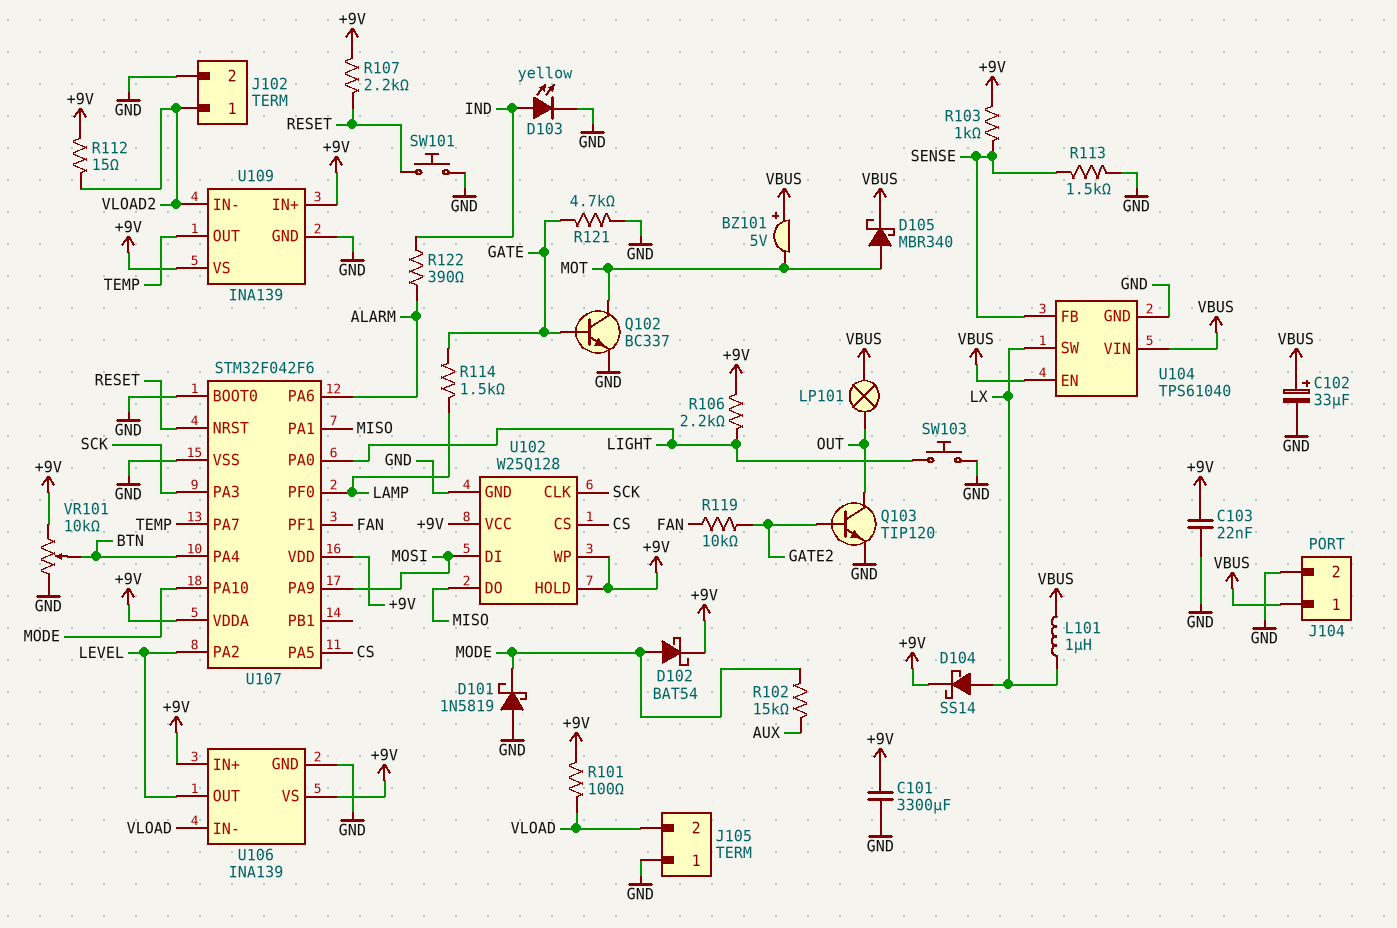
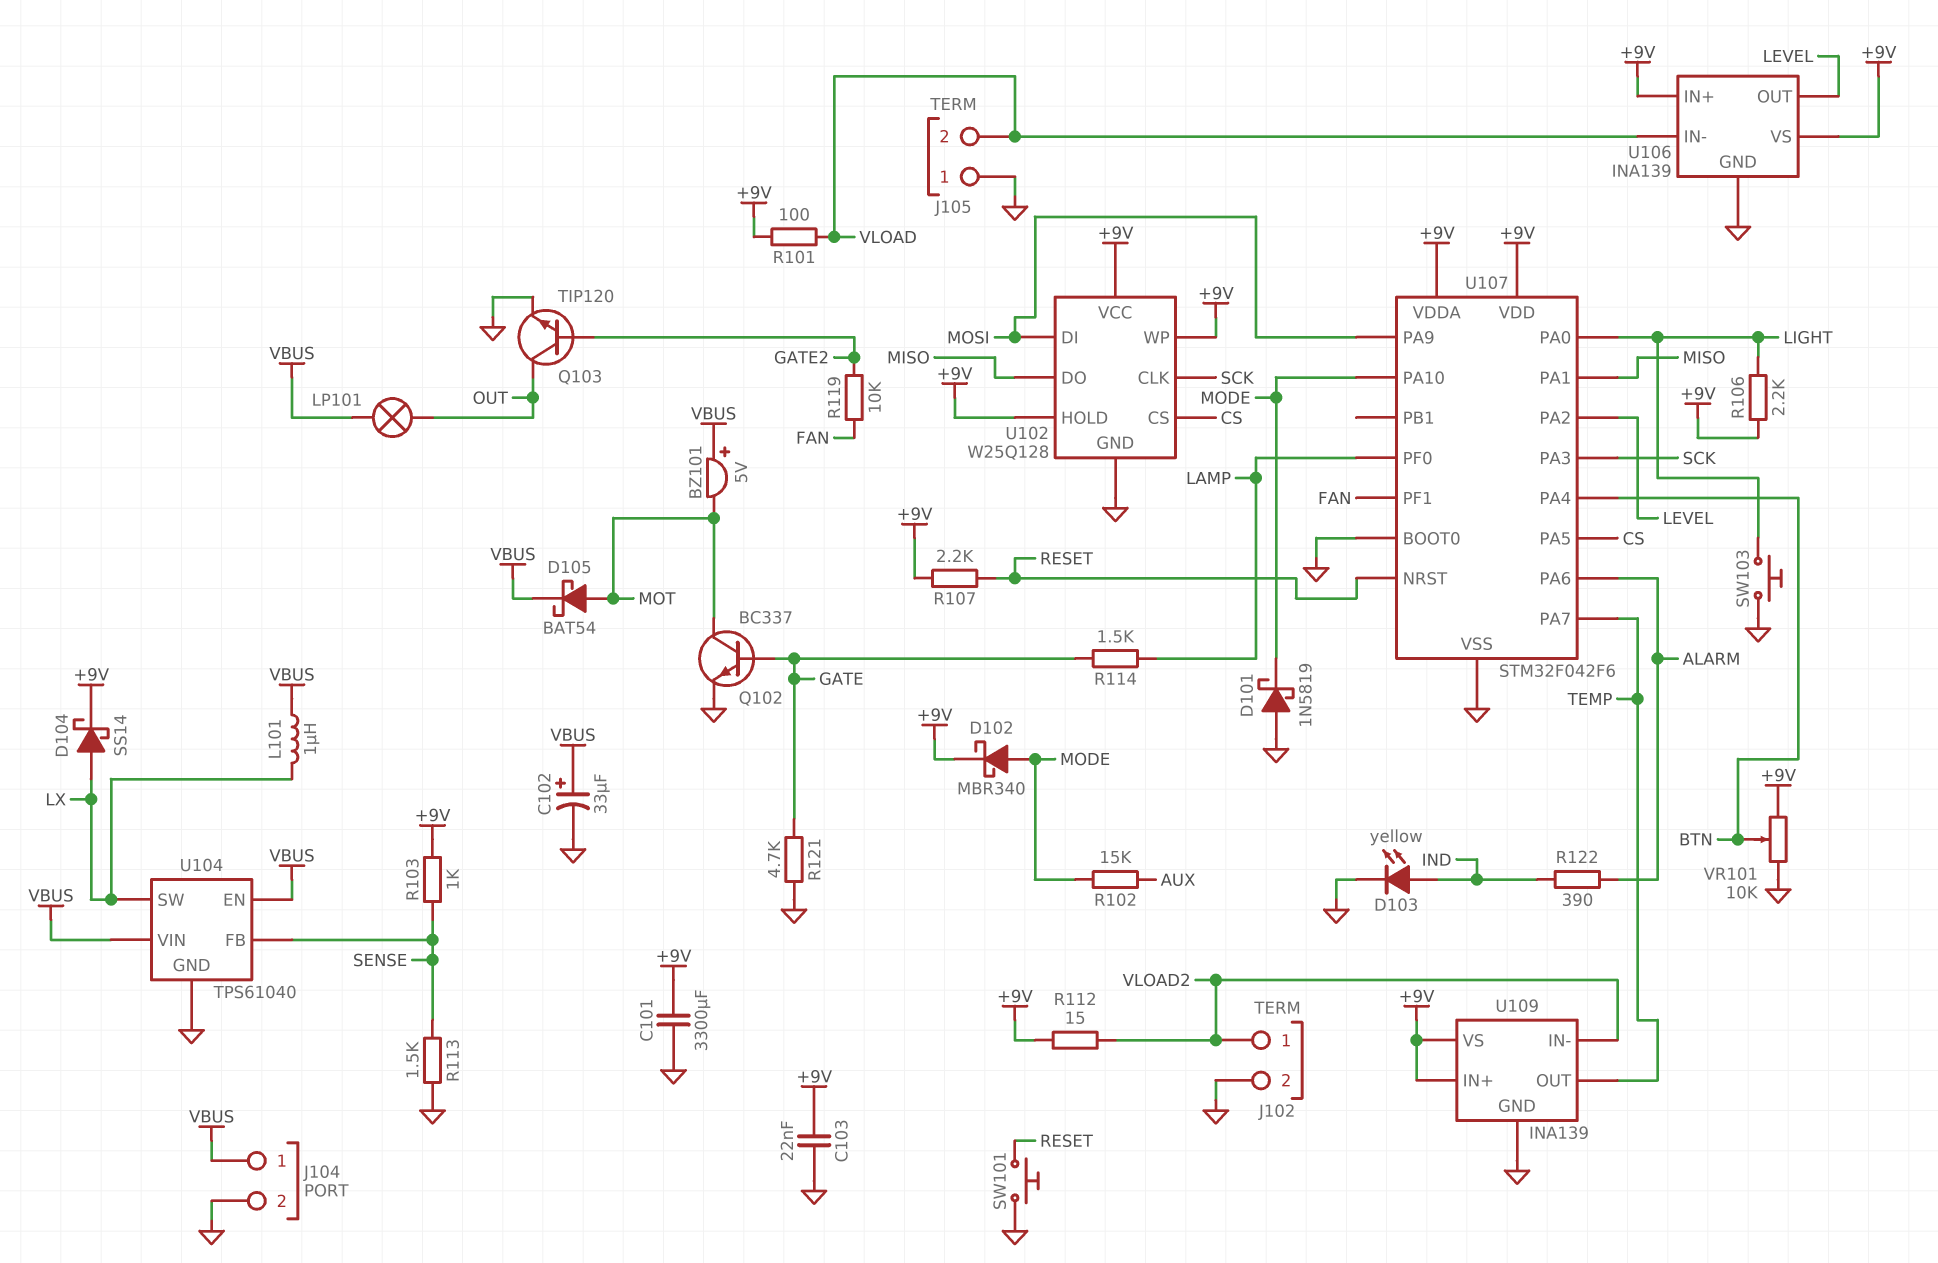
D102: schottky BAT54 (A MODE, K +9V) -> schottky MBR340 (A MODE, K +9V)
D105: schottky MBR340 (A MOT, K VBUS) -> schottky BAT54 (A MOT, K VBUS)

